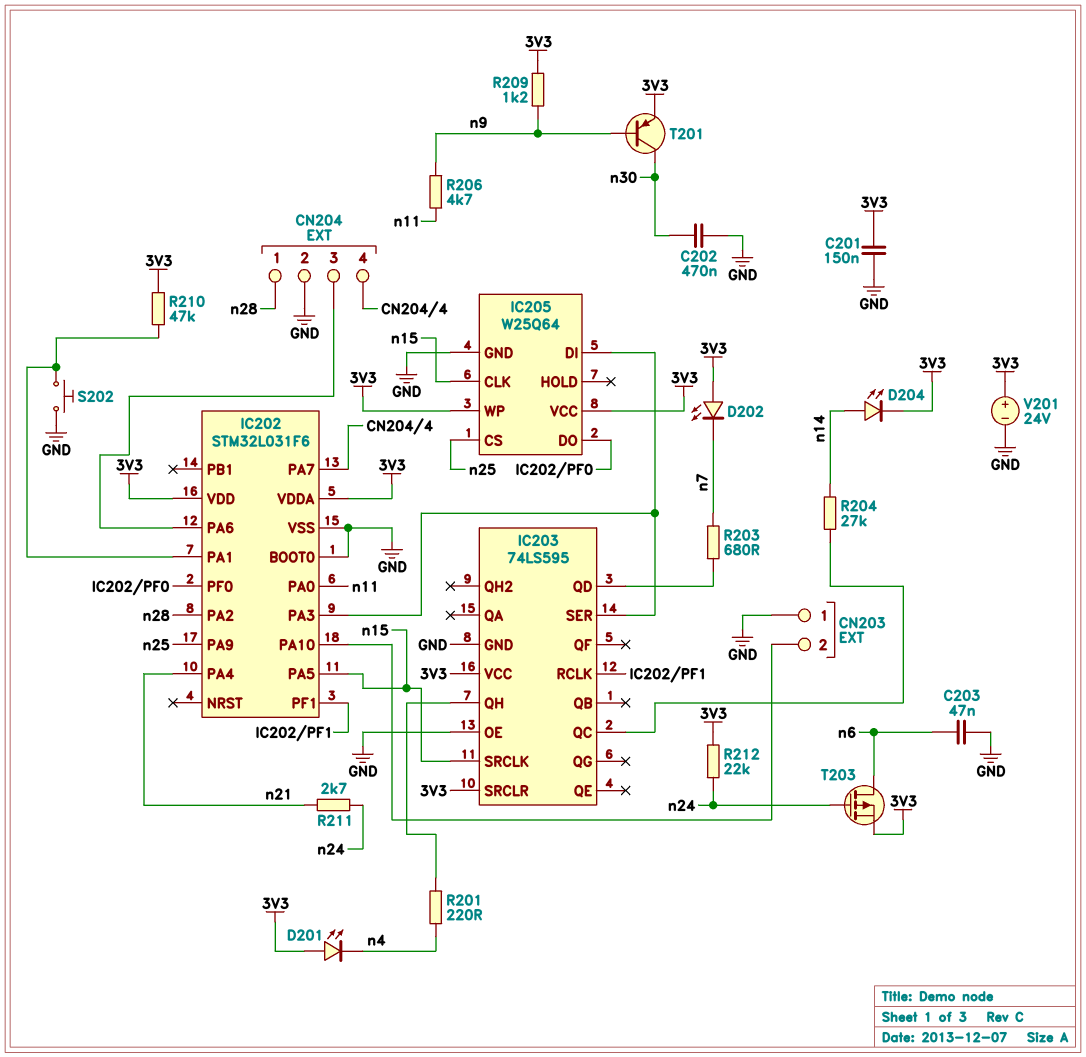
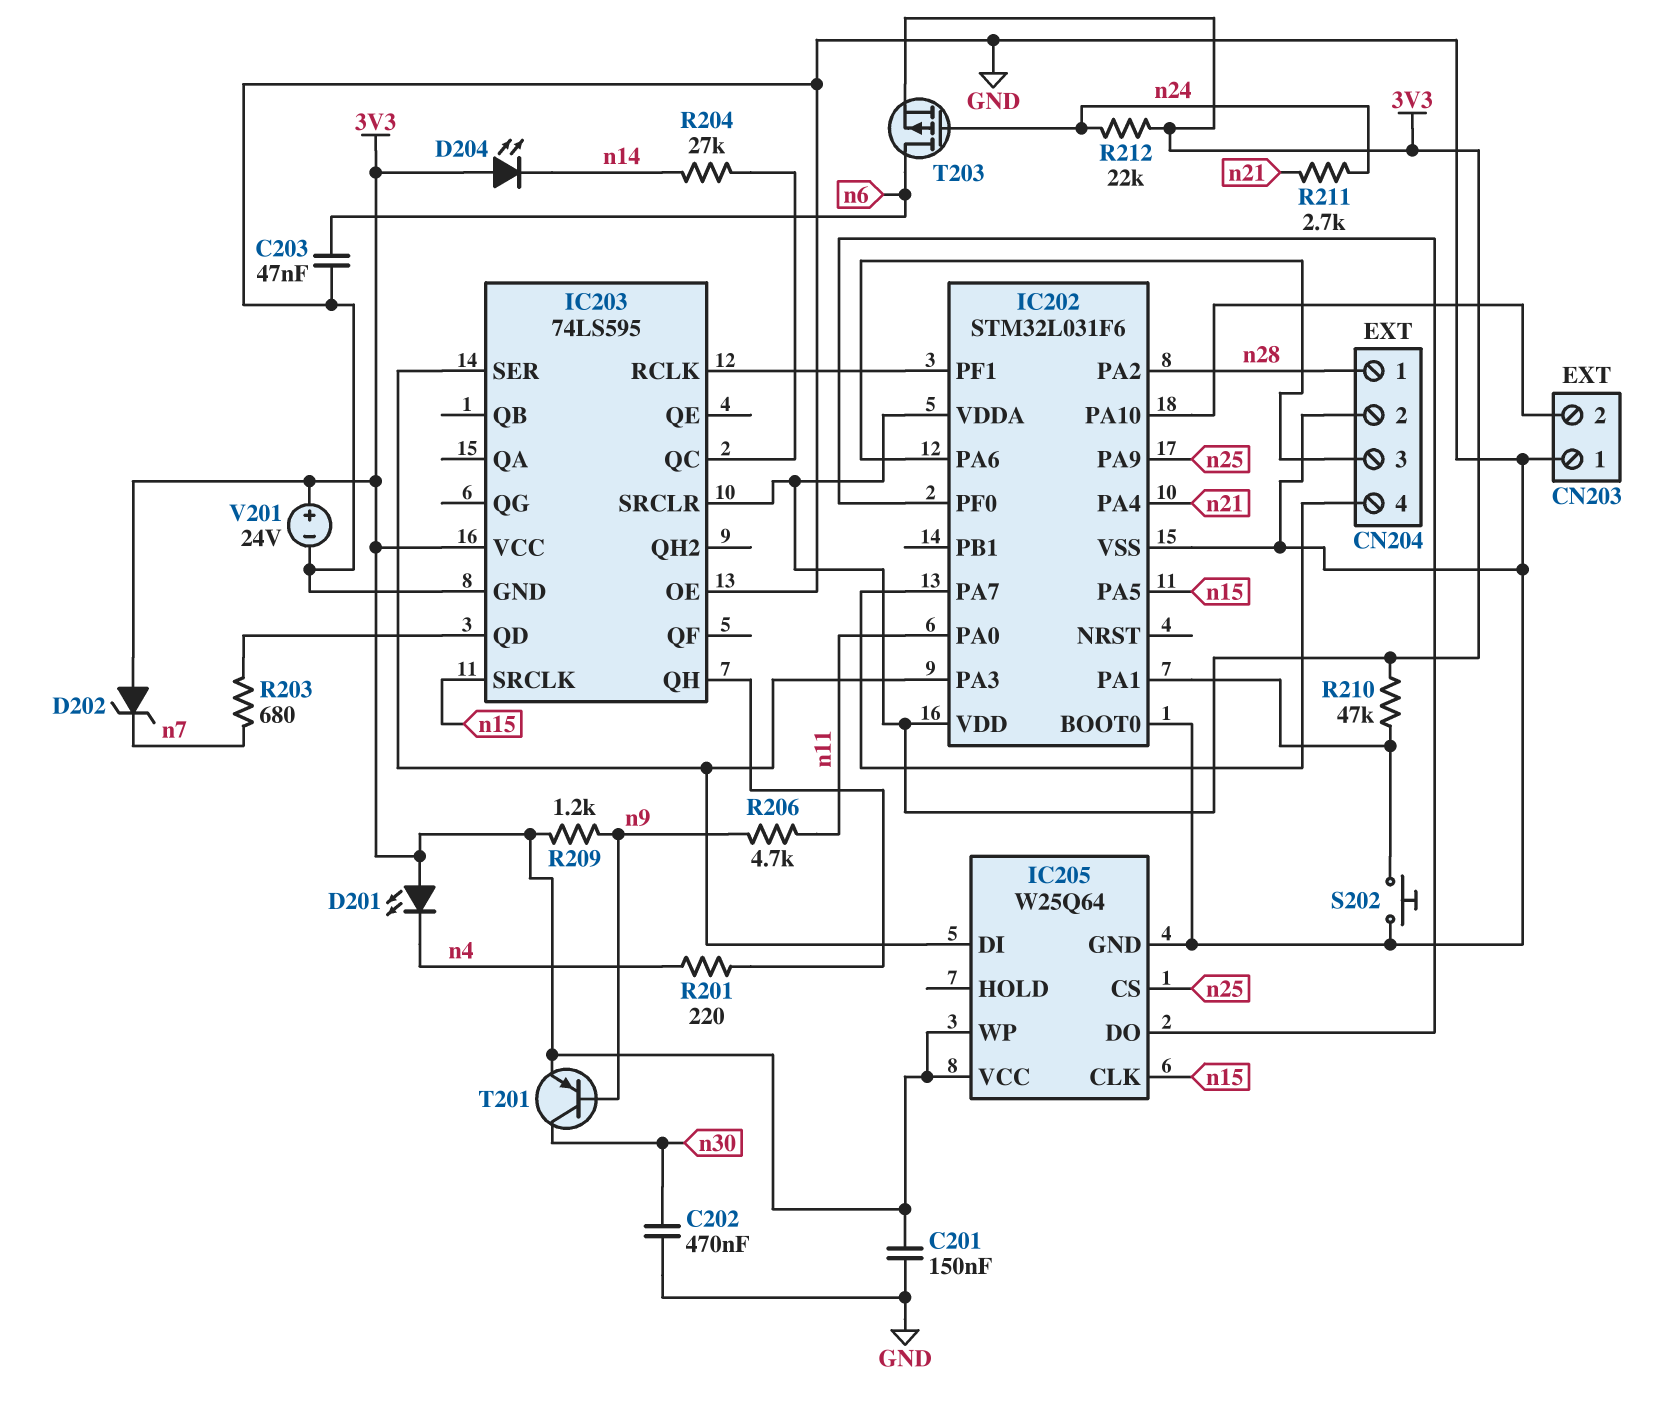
D202: LED (A 3V3, K n7) -> zener (A 3V3, K n7)
D204: LED (A n14, K 3V3) -> LED (A 3V3, K n14)

